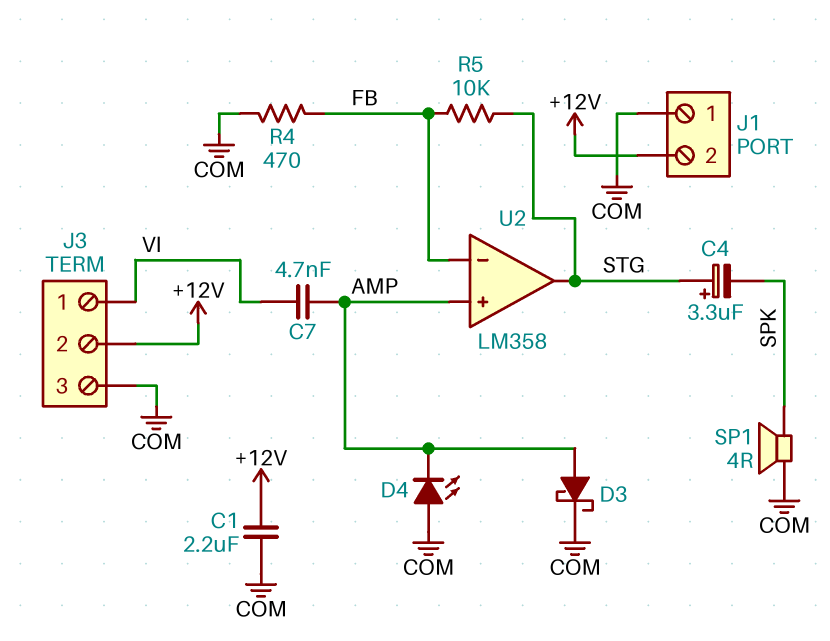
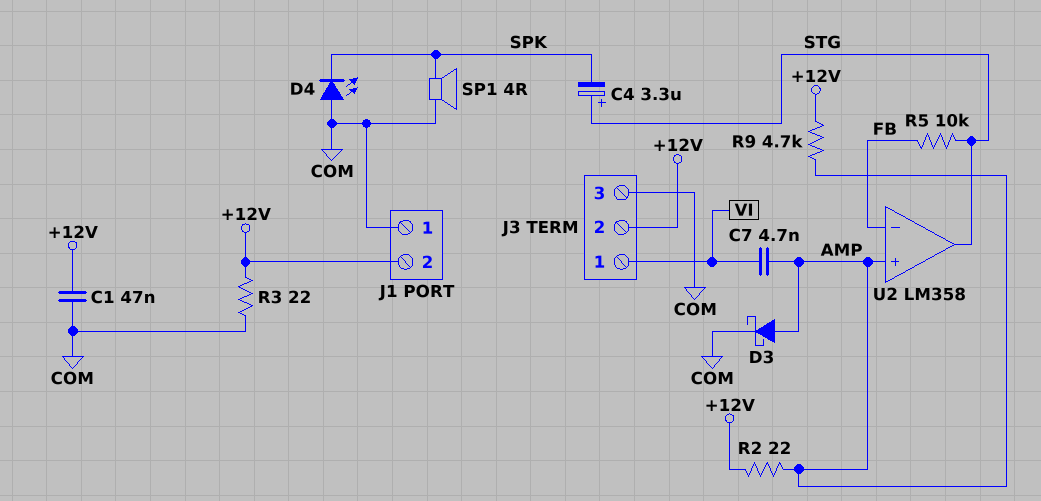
C1: 2.2uF (+12V, COM) -> 47nF (+12V, COM)
D4: LED (A COM, K AMP) -> LED (A COM, K SPK)
R2: none -> 22 (+12V, AMP)
R3: none -> 22 (+12V, COM)
R4: 470 (COM, FB) -> none
R9: none -> 4.7k (+12V, AMP)

